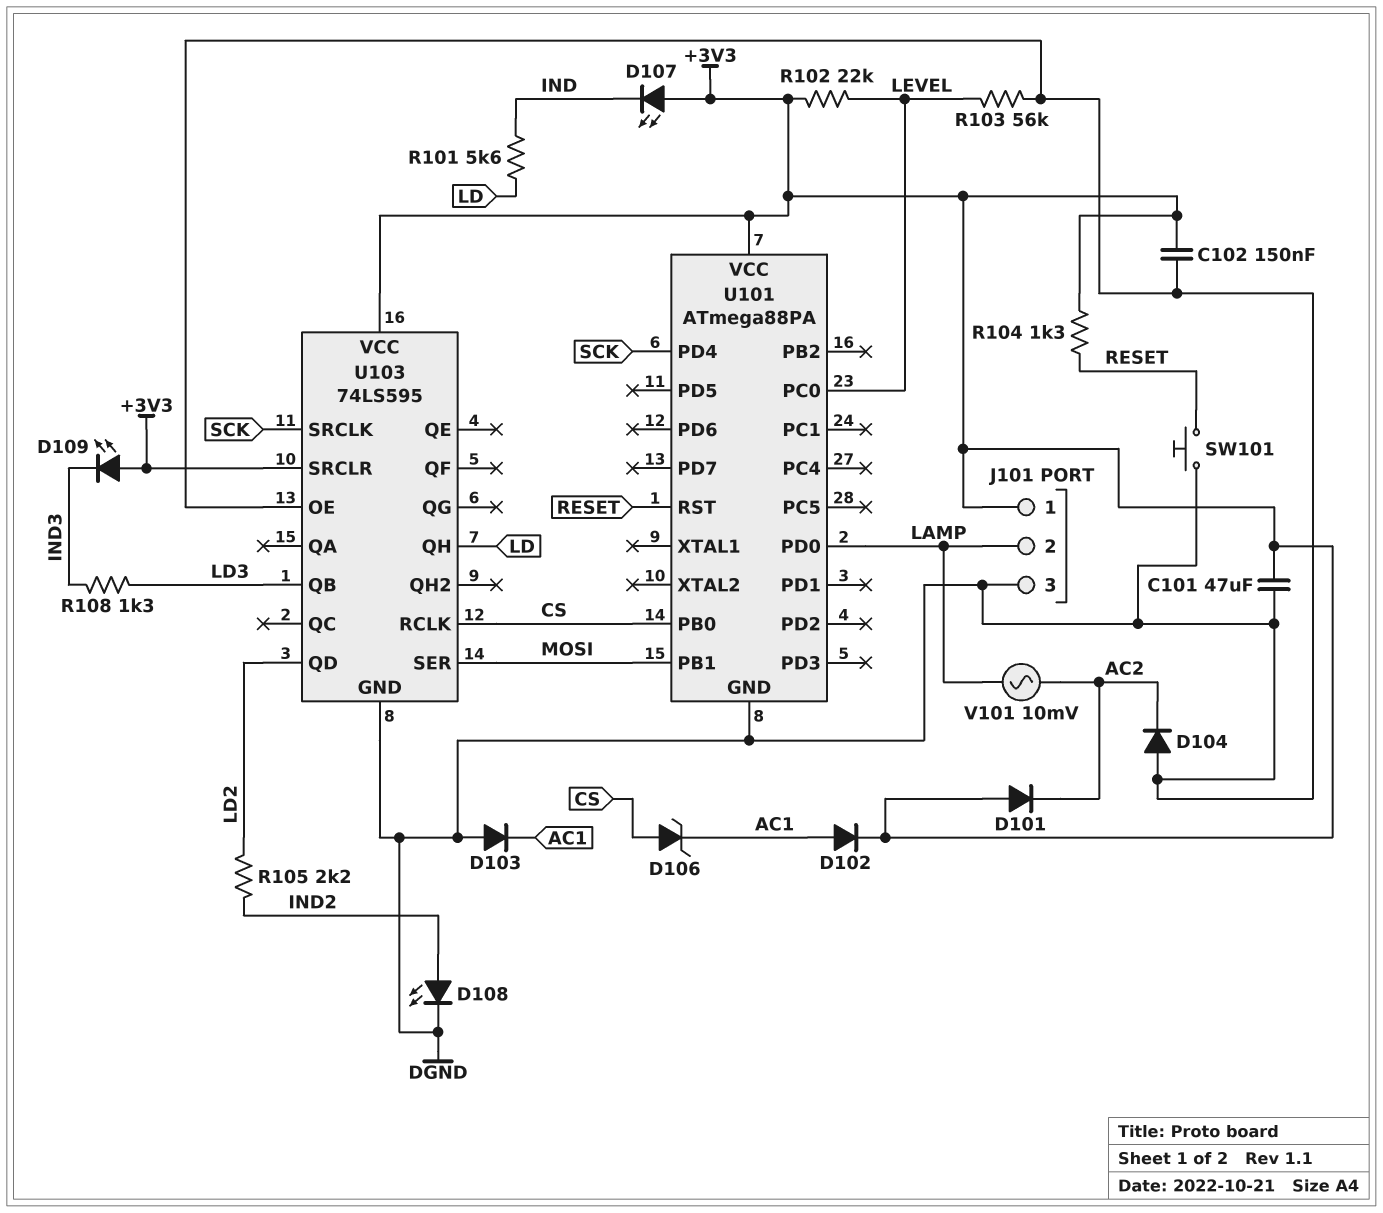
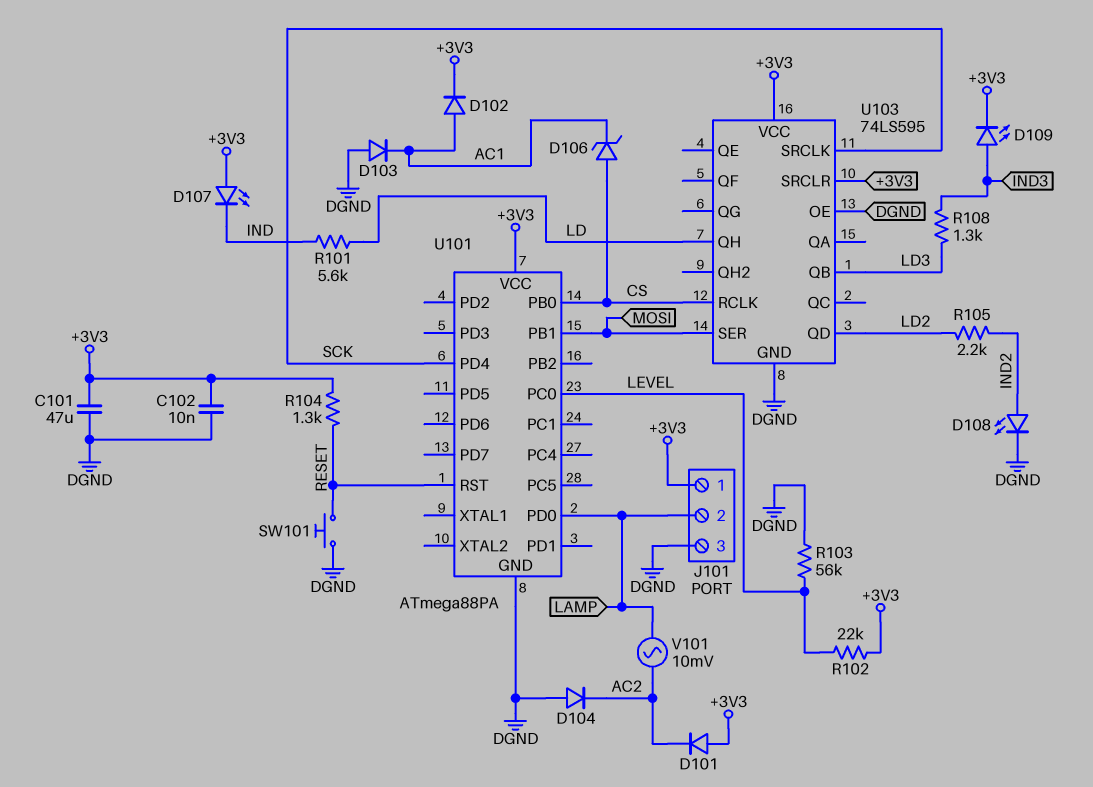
C102: 150nF (+3V3, DGND) -> 10nF (+3V3, DGND)
D109: LED (A +3V3, K IND3) -> LED (A IND3, K +3V3)

